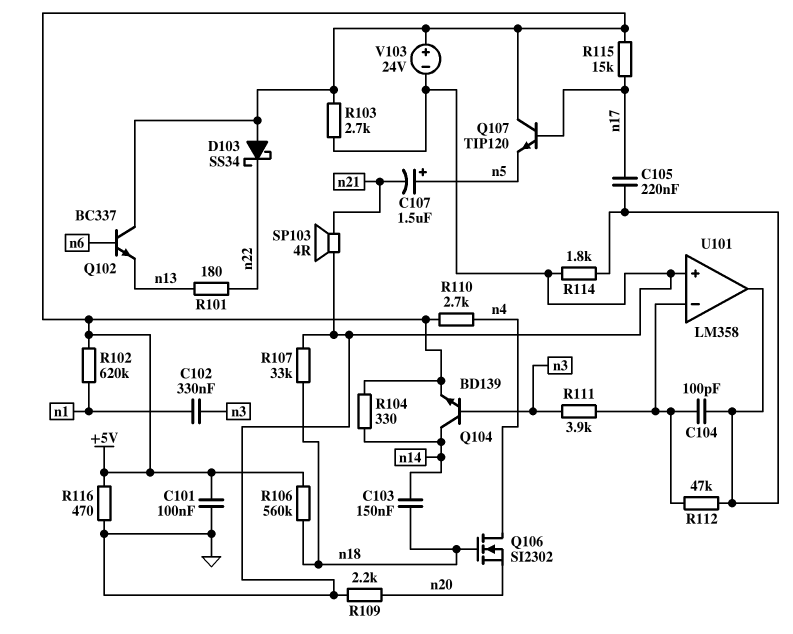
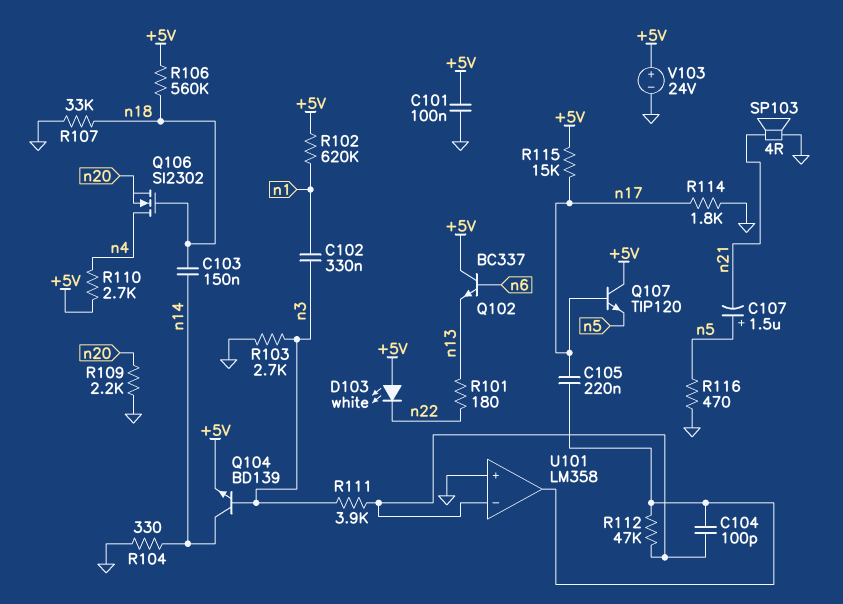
D103: schottky SS34 (A +5V, K n22) -> LED white (A +5V, K n22)
R103: 2.7k (+5V, GND) -> 2.7k (GND, n3)
R104: 330 (+5V, n14) -> 330 (GND, n14)
R114: 1.8k (GND, U101/out) -> 1.8k (GND, n17)
R116: 470 (+5V, GND) -> 470 (GND, n5)

